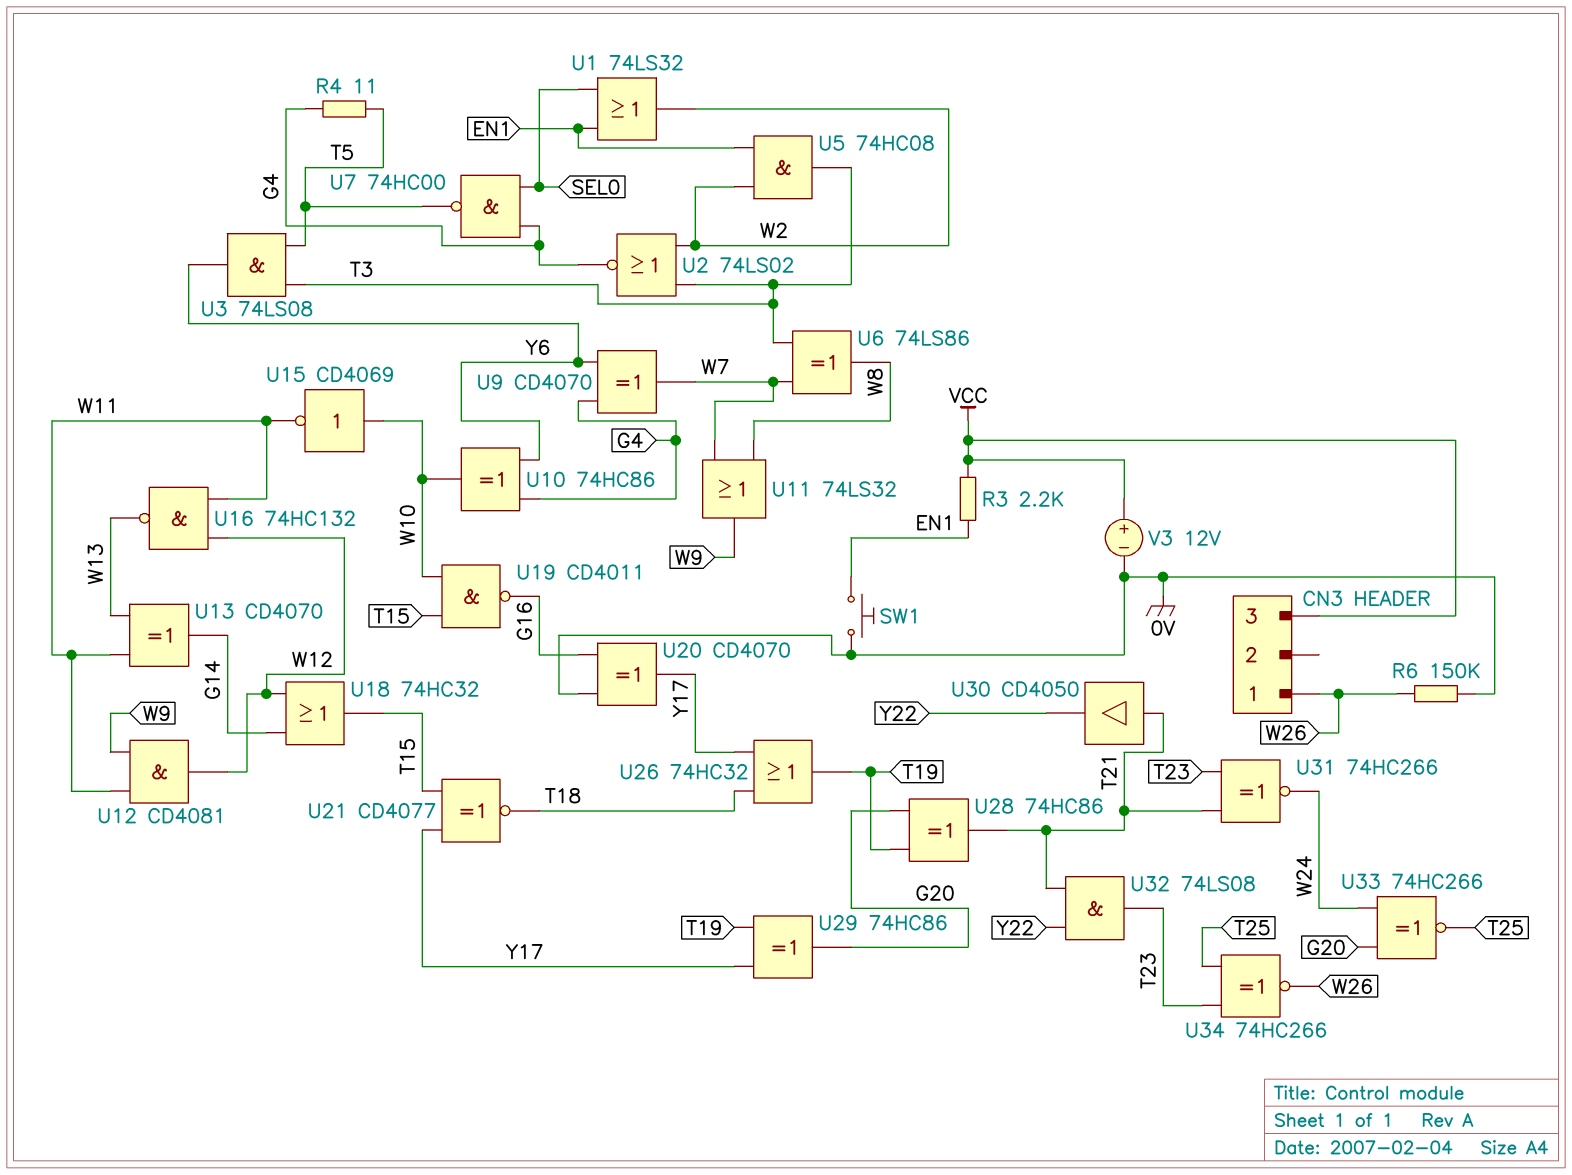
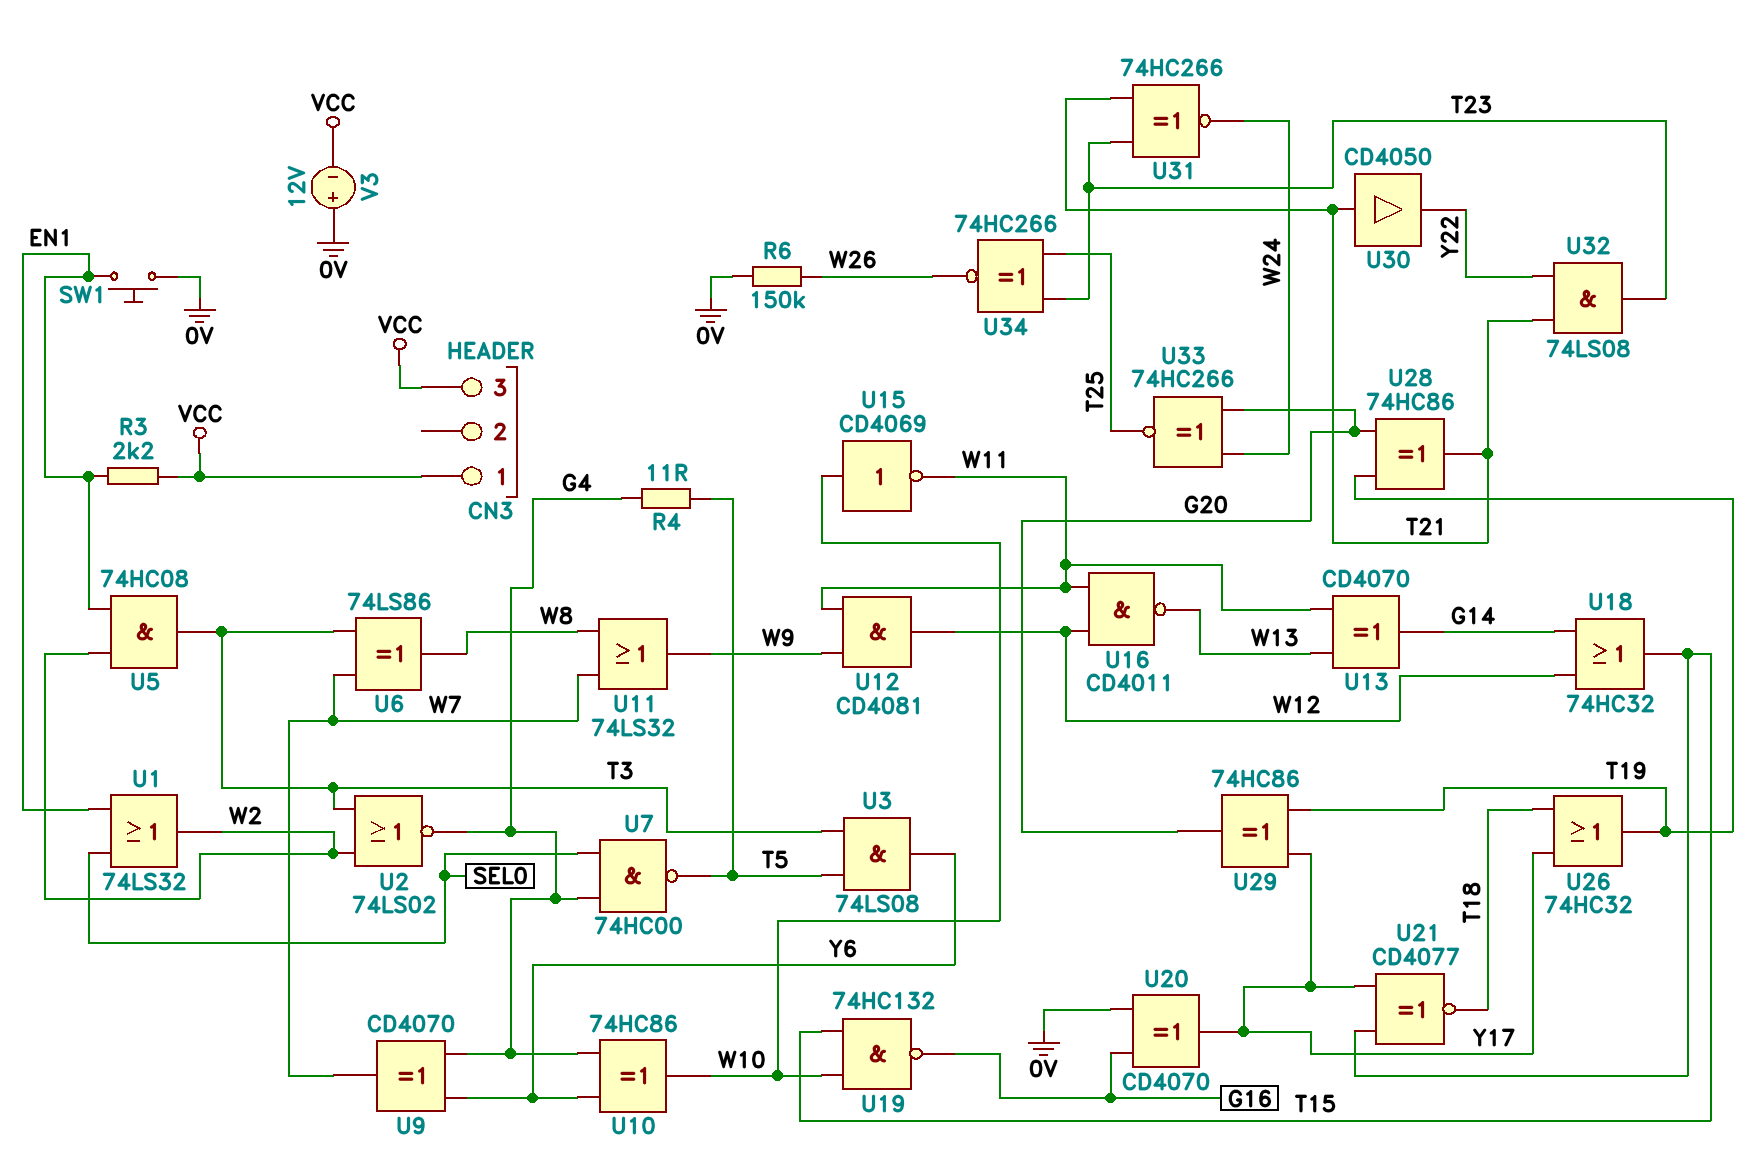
CN3 pin 1: W26 -> VCC
U16: NAND 74HC132 (in W11, in W12, out W13) -> NAND CD4011 (in W11, in W12, out W13)
U19: NAND CD4011 (in T15, in W10, out G16) -> NAND 74HC132 (in T15, in W10, out G16)
V3: 12V (plus VCC, minus 0V) -> 12V (plus 0V, minus VCC)

